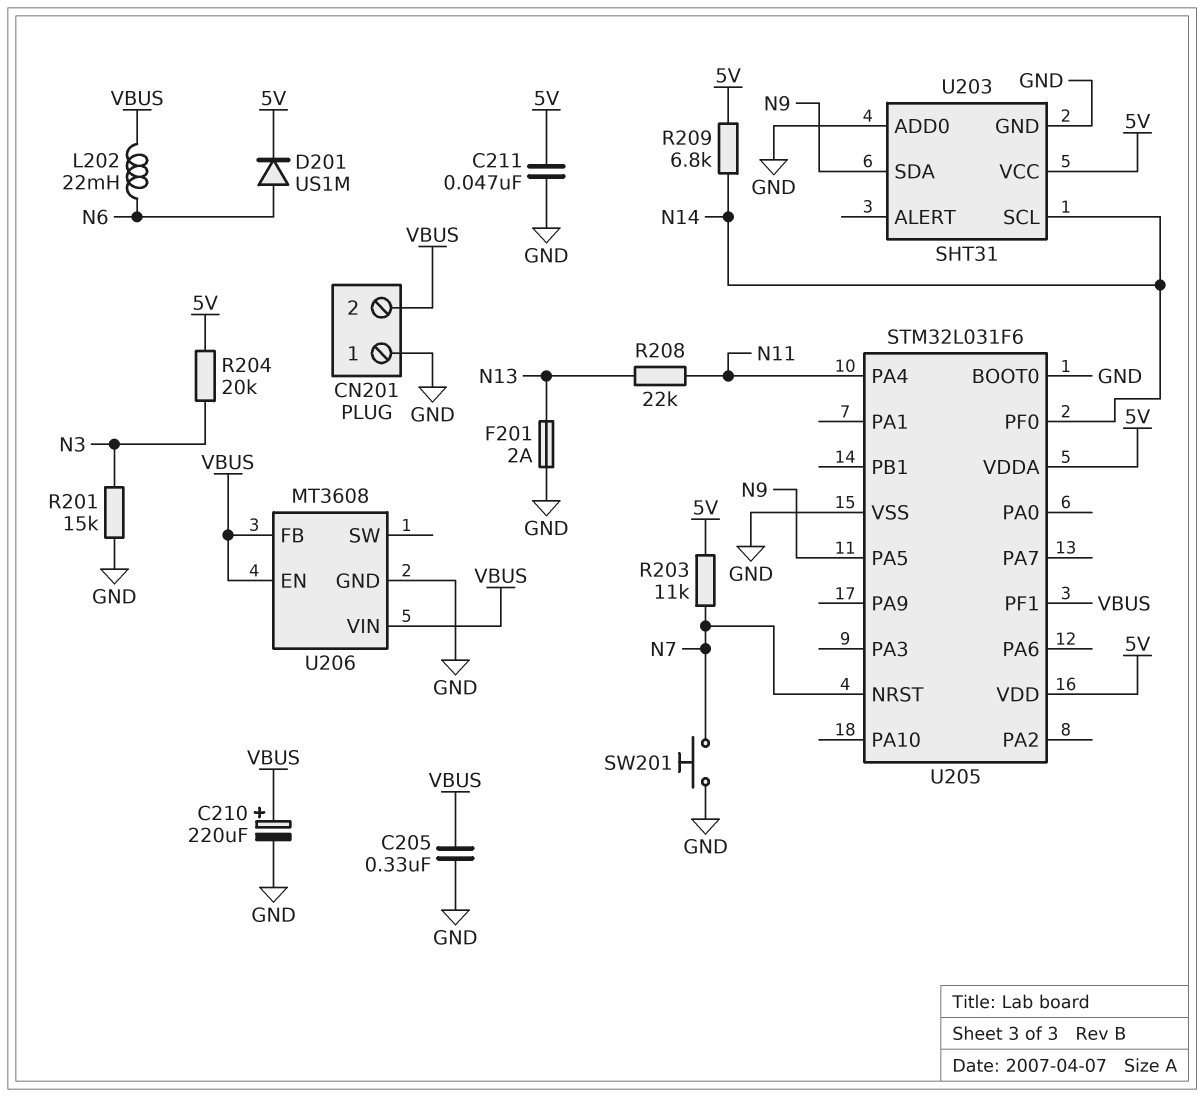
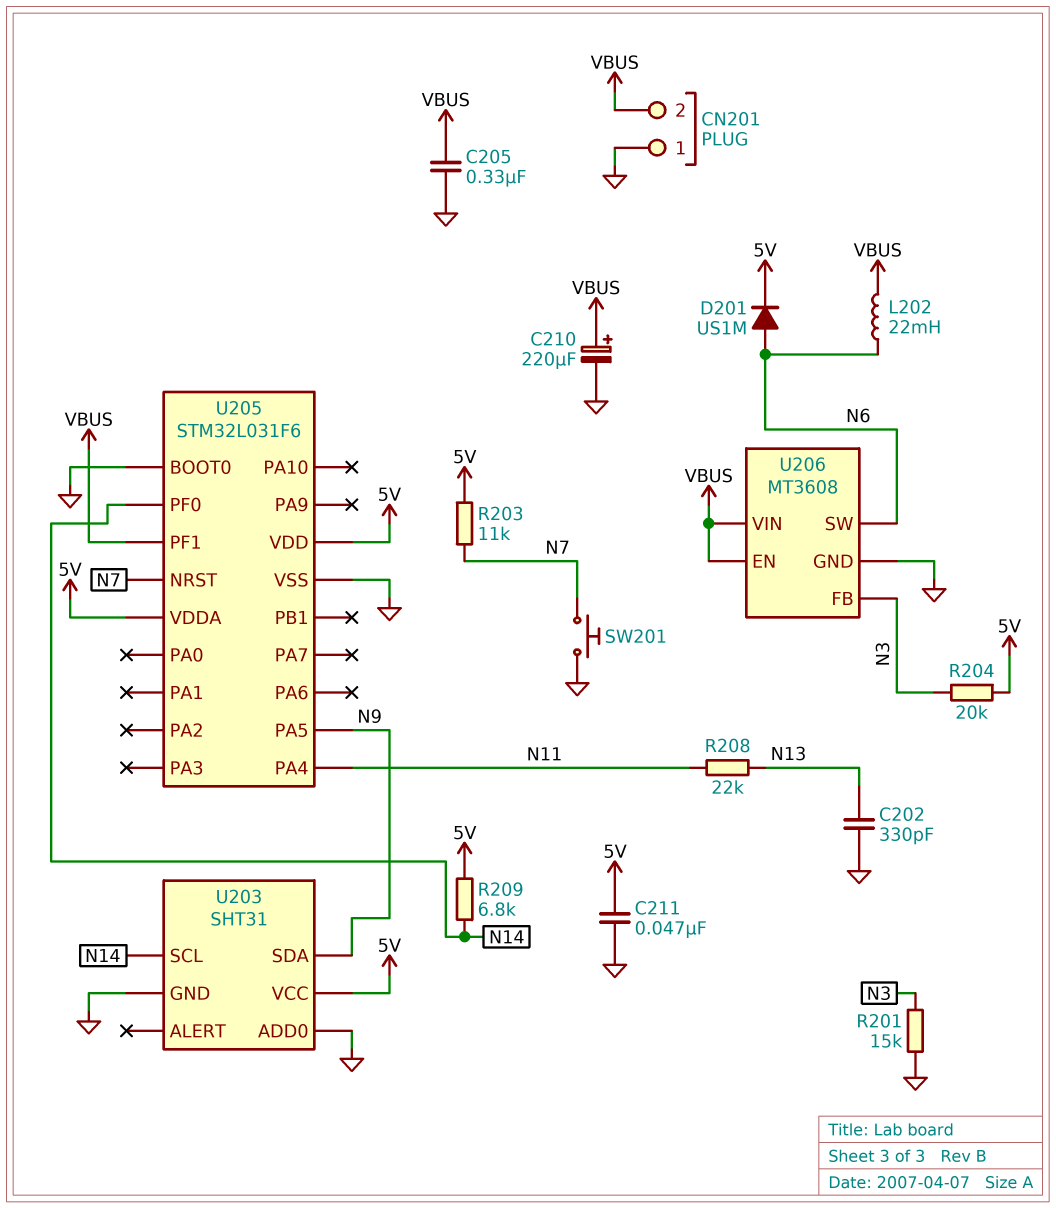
C202: none -> 330pF (GND, N13)
F201: 2A (GND, N13) -> none
U206 pin FB: VBUS -> N3
U206 pin SW: none -> N6

